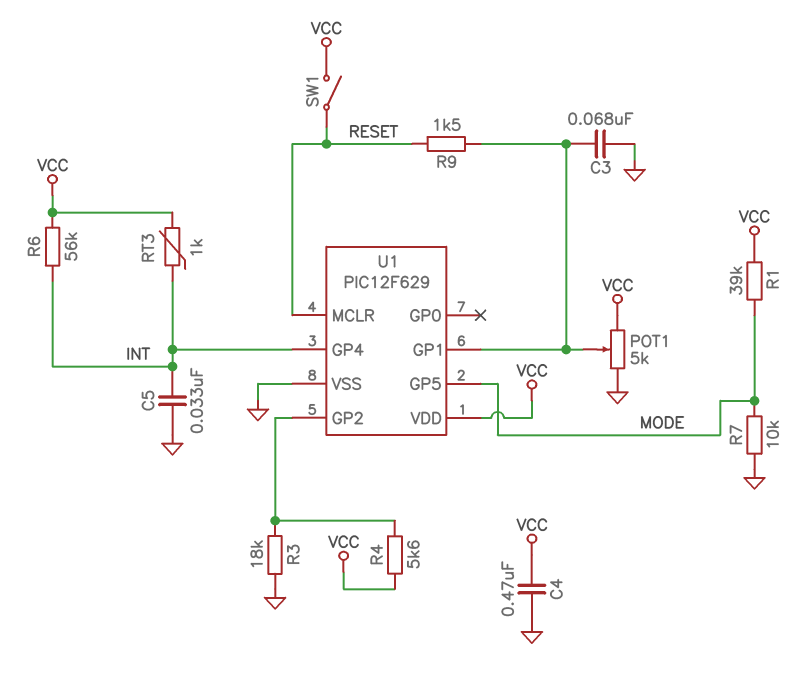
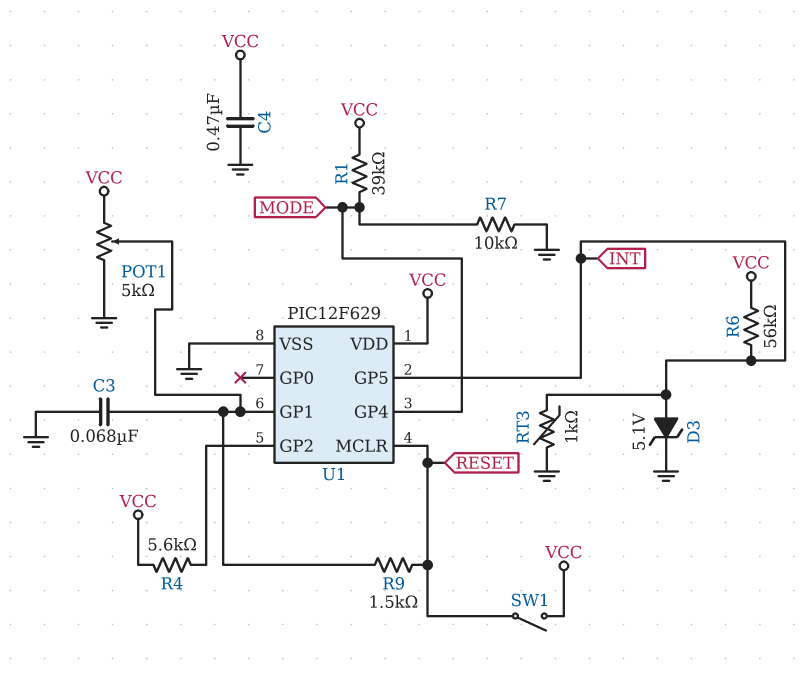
C5: 33nF (GND, INT) -> none
D3: none -> zener 5.1V (A INT, K GND)
R3: 18k (GND, U1/GP2) -> none
RT3: 1k (INT, VCC) -> 1k (GND, INT)
U1 pin GP4: INT -> MODE
U1 pin GP5: MODE -> INT

